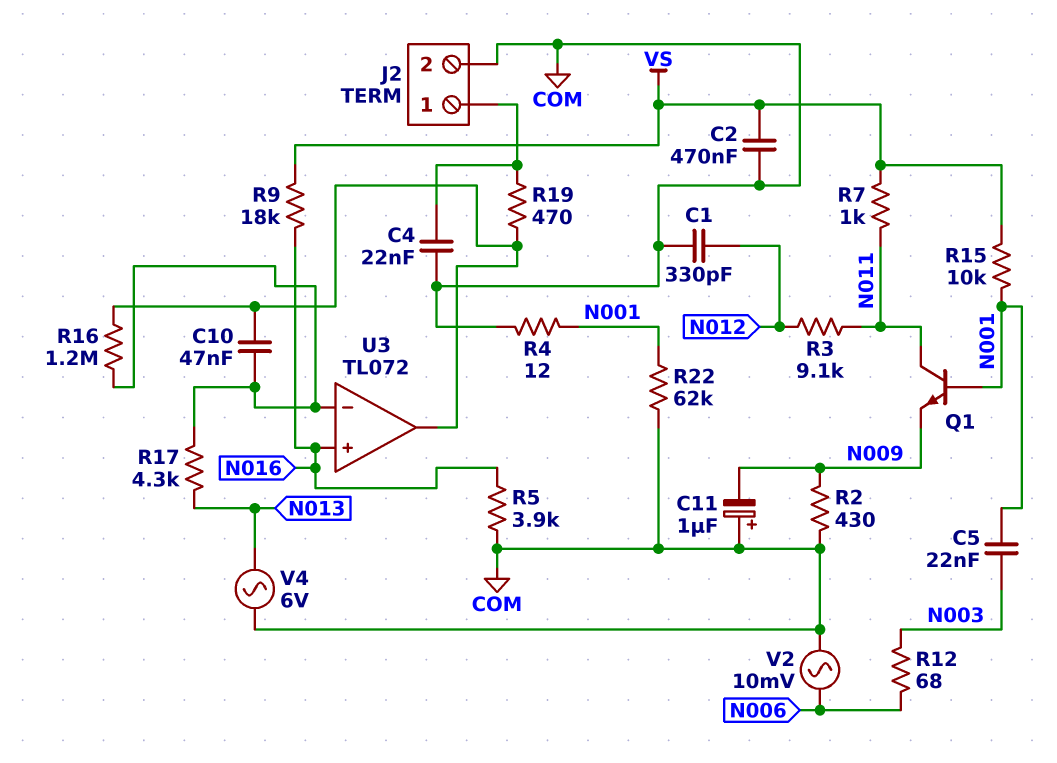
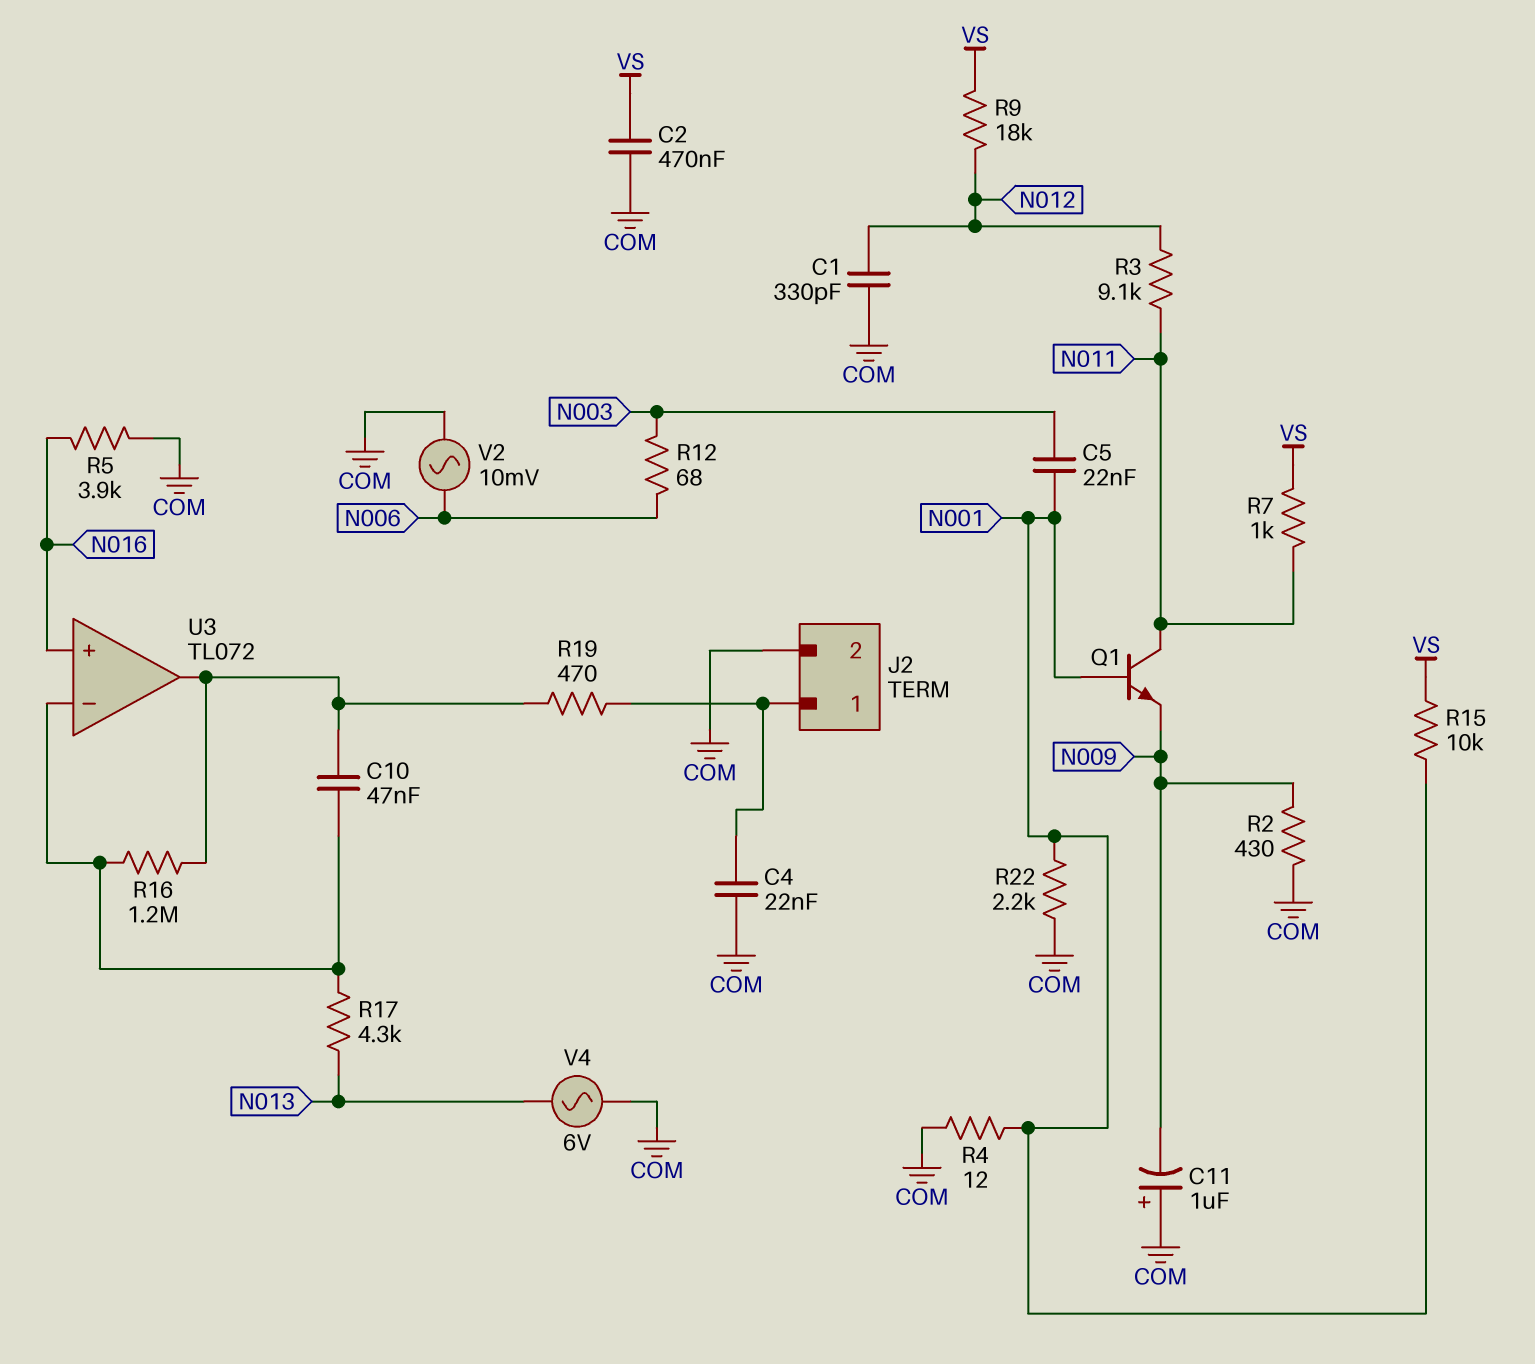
R9: 18k (N016, VS) -> 18k (N012, VS)
R22: 62k (COM, N001) -> 2.2k (COM, N001)

